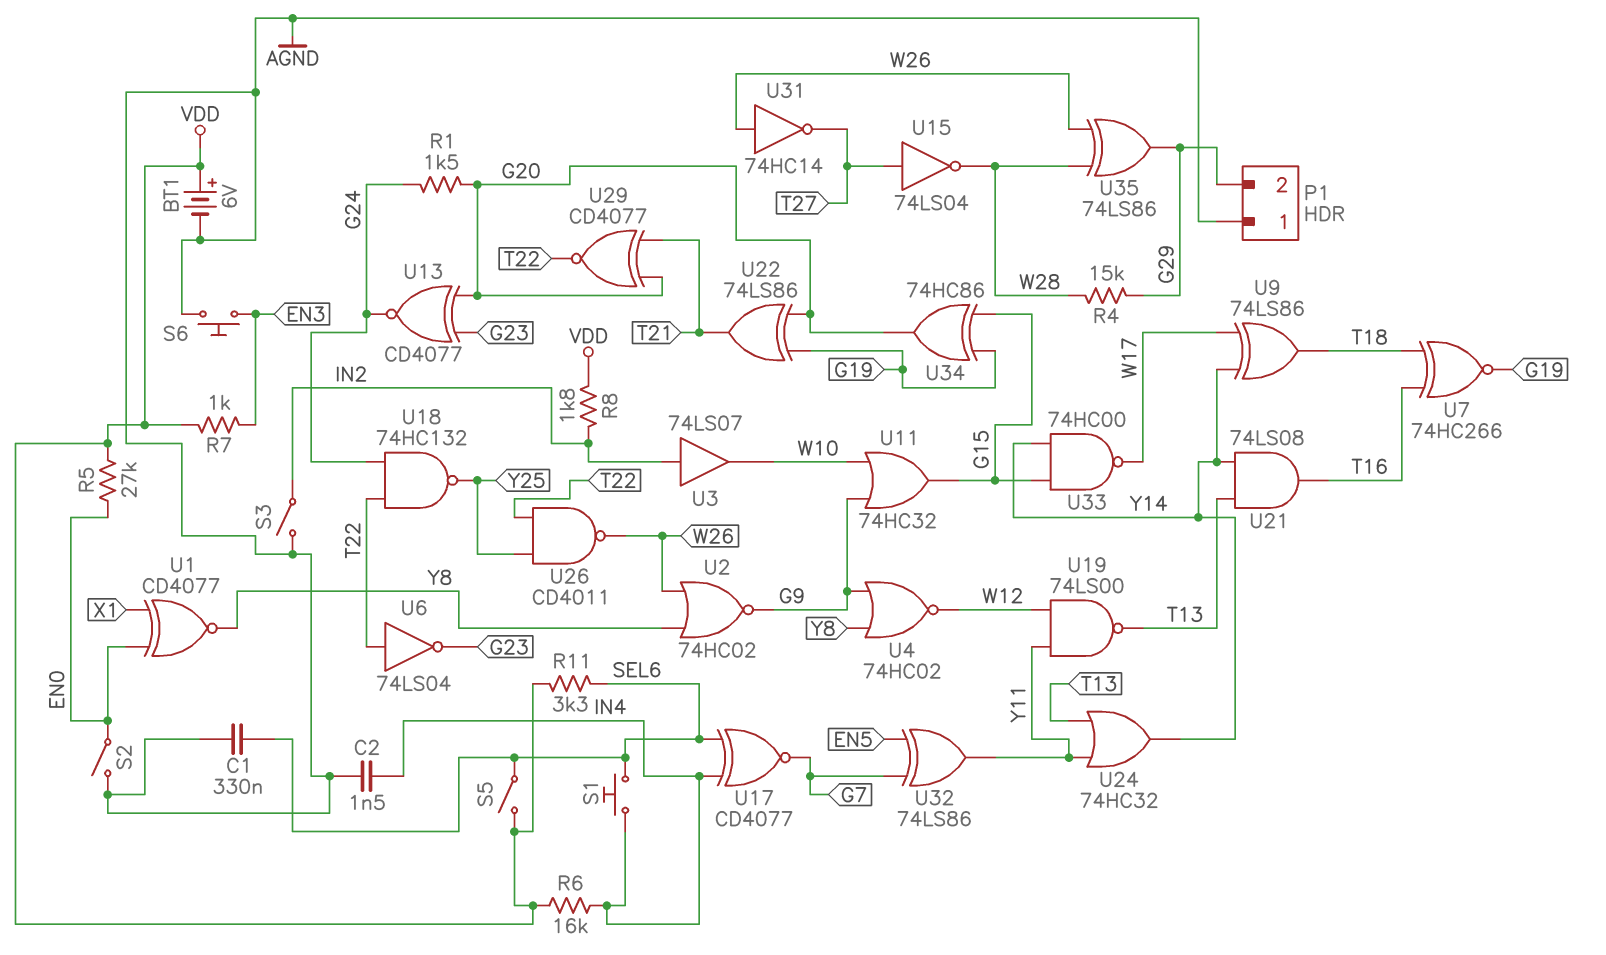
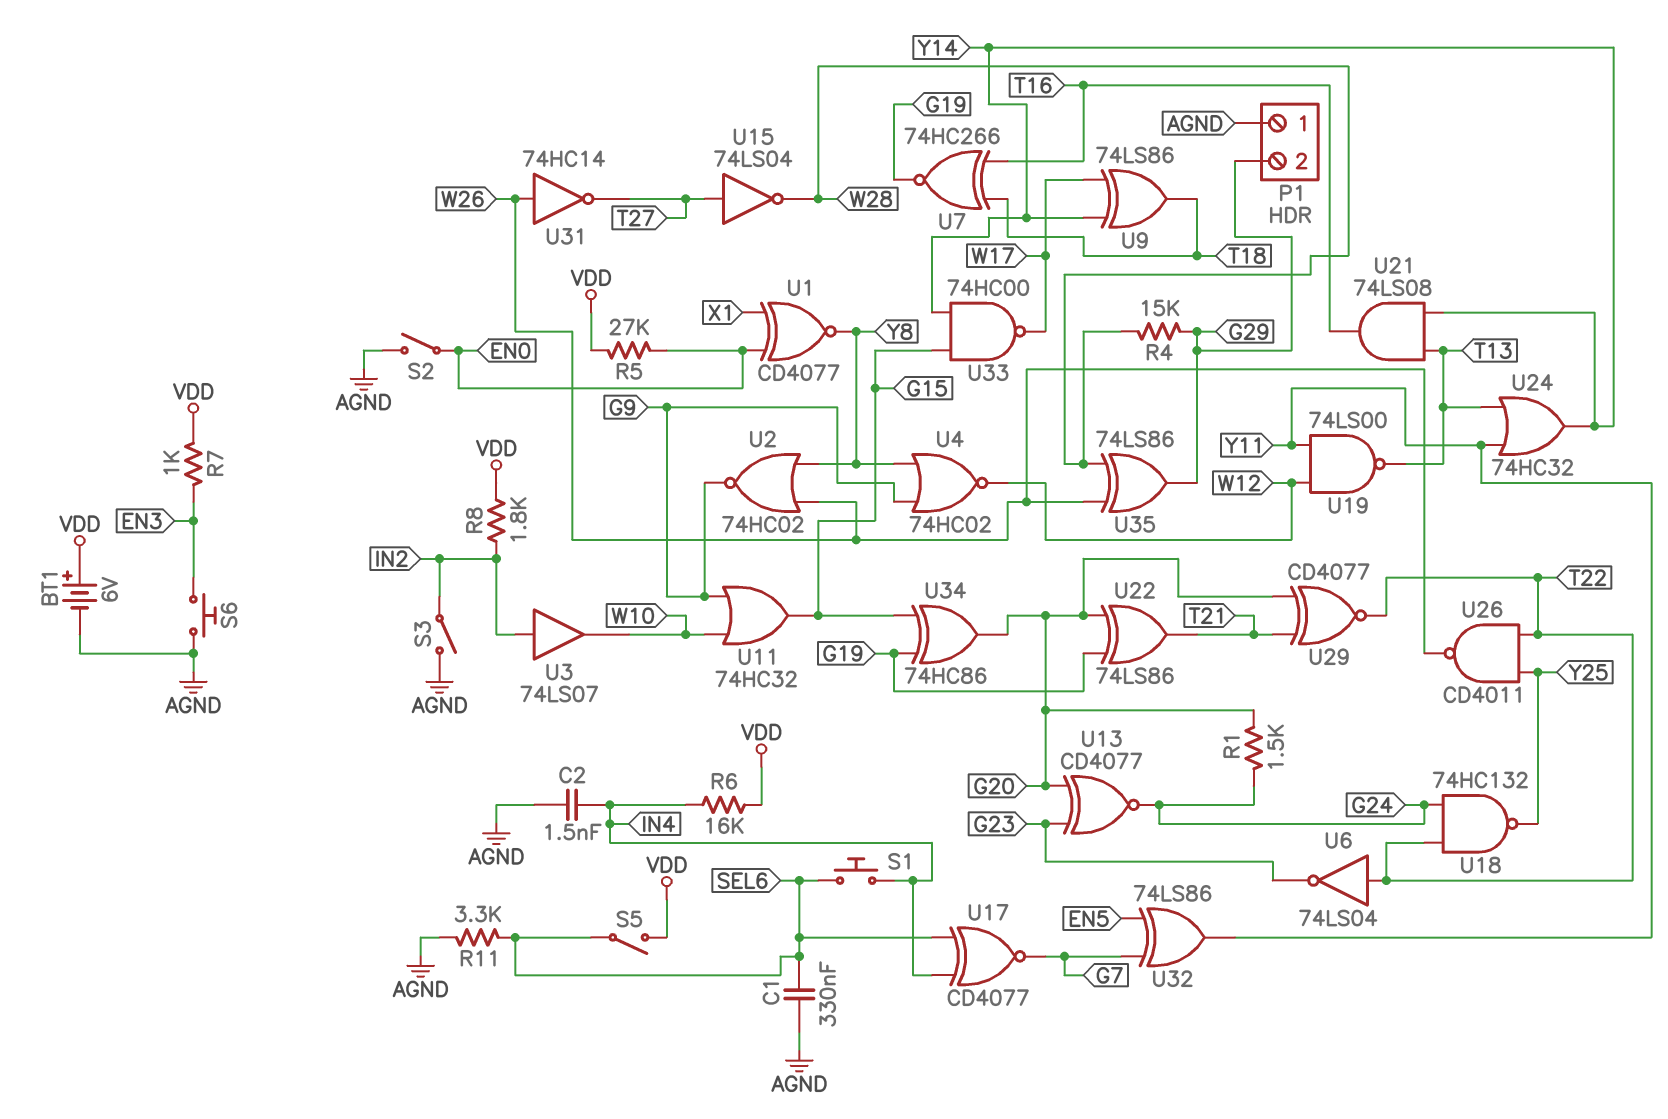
R11: 3.3k (SEL6, VDD) -> 3.3k (AGND, SEL6)

